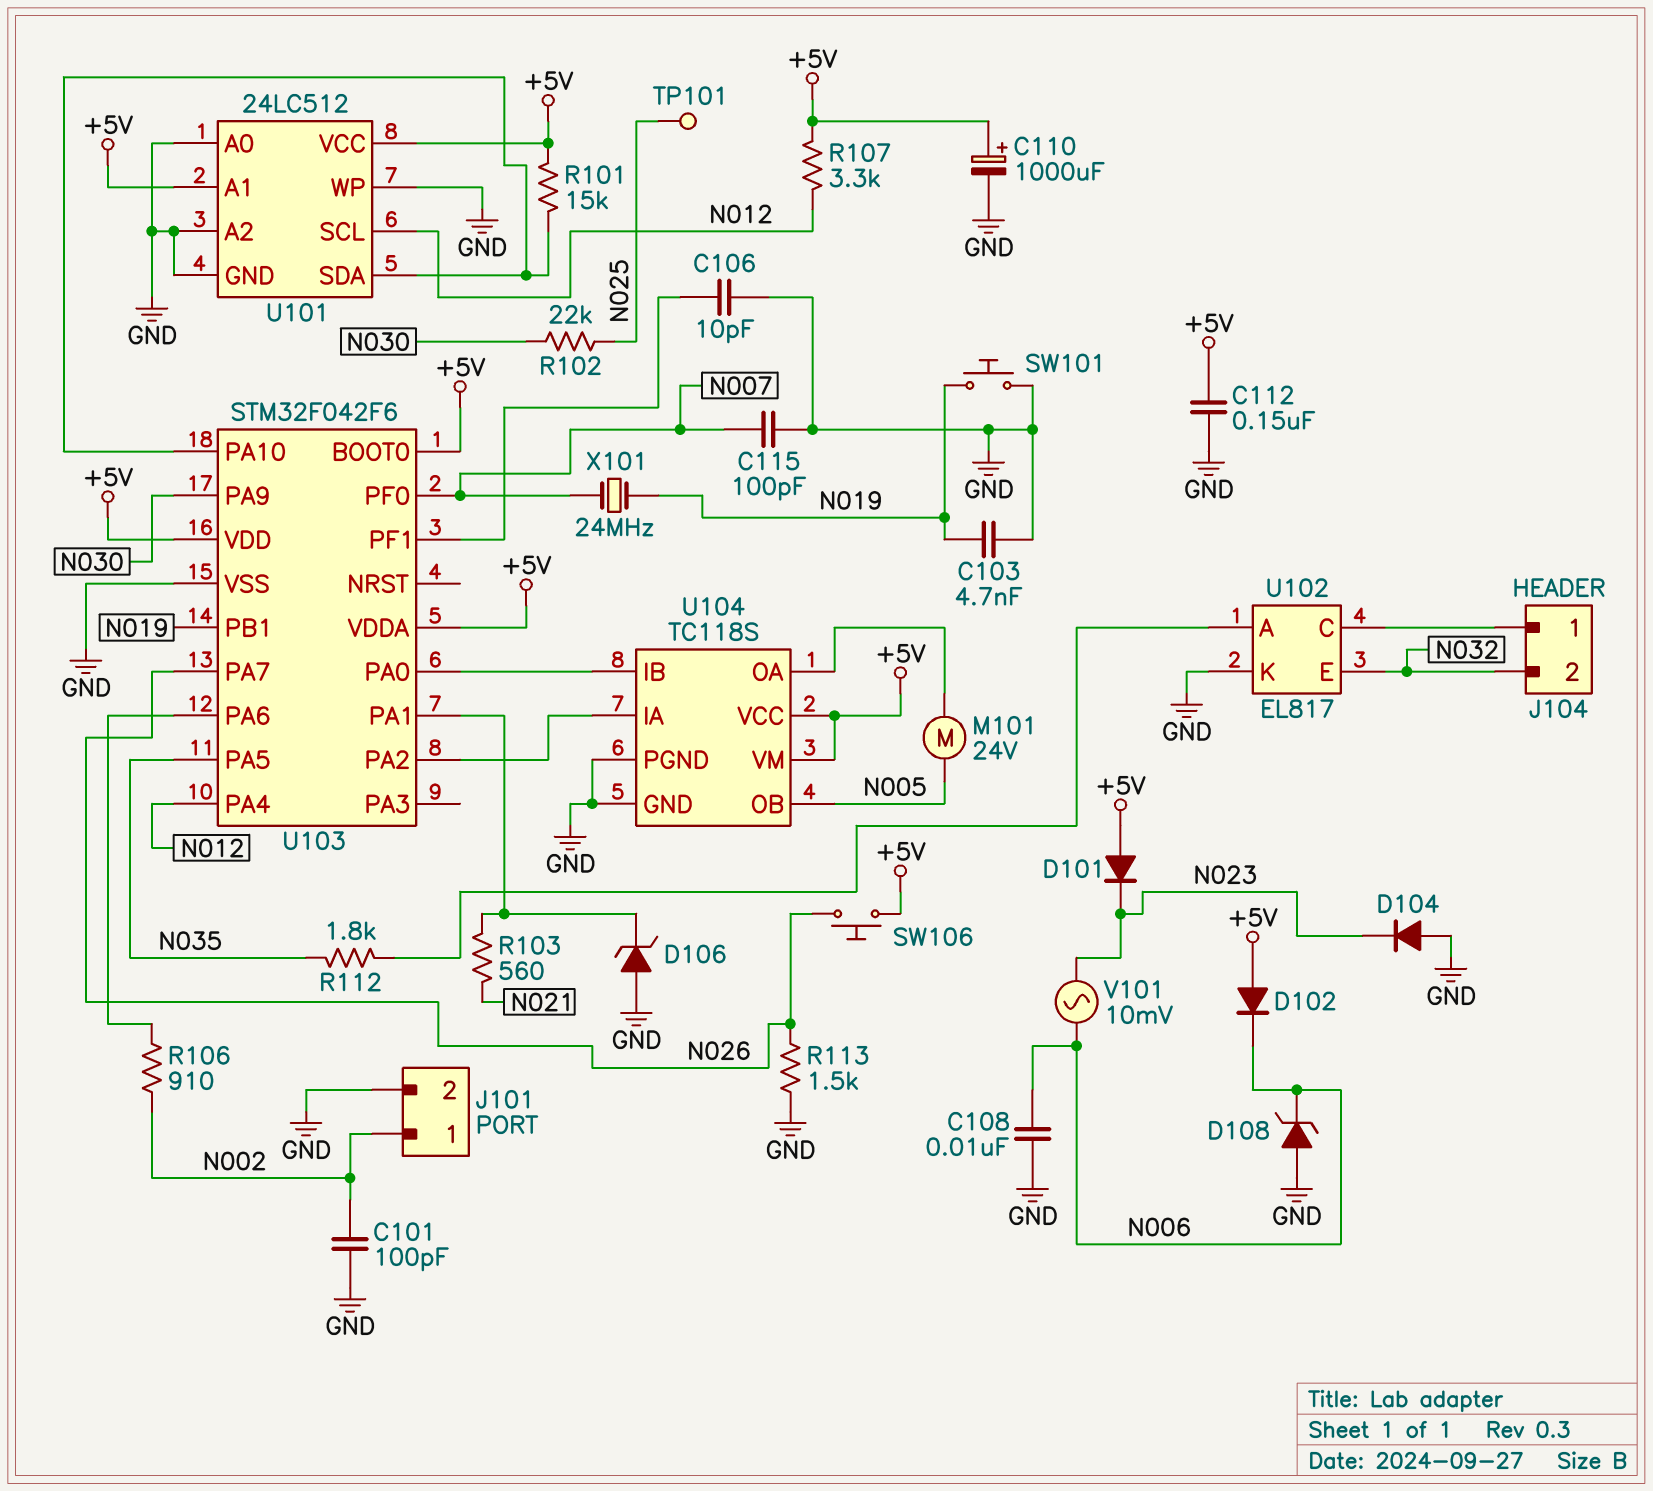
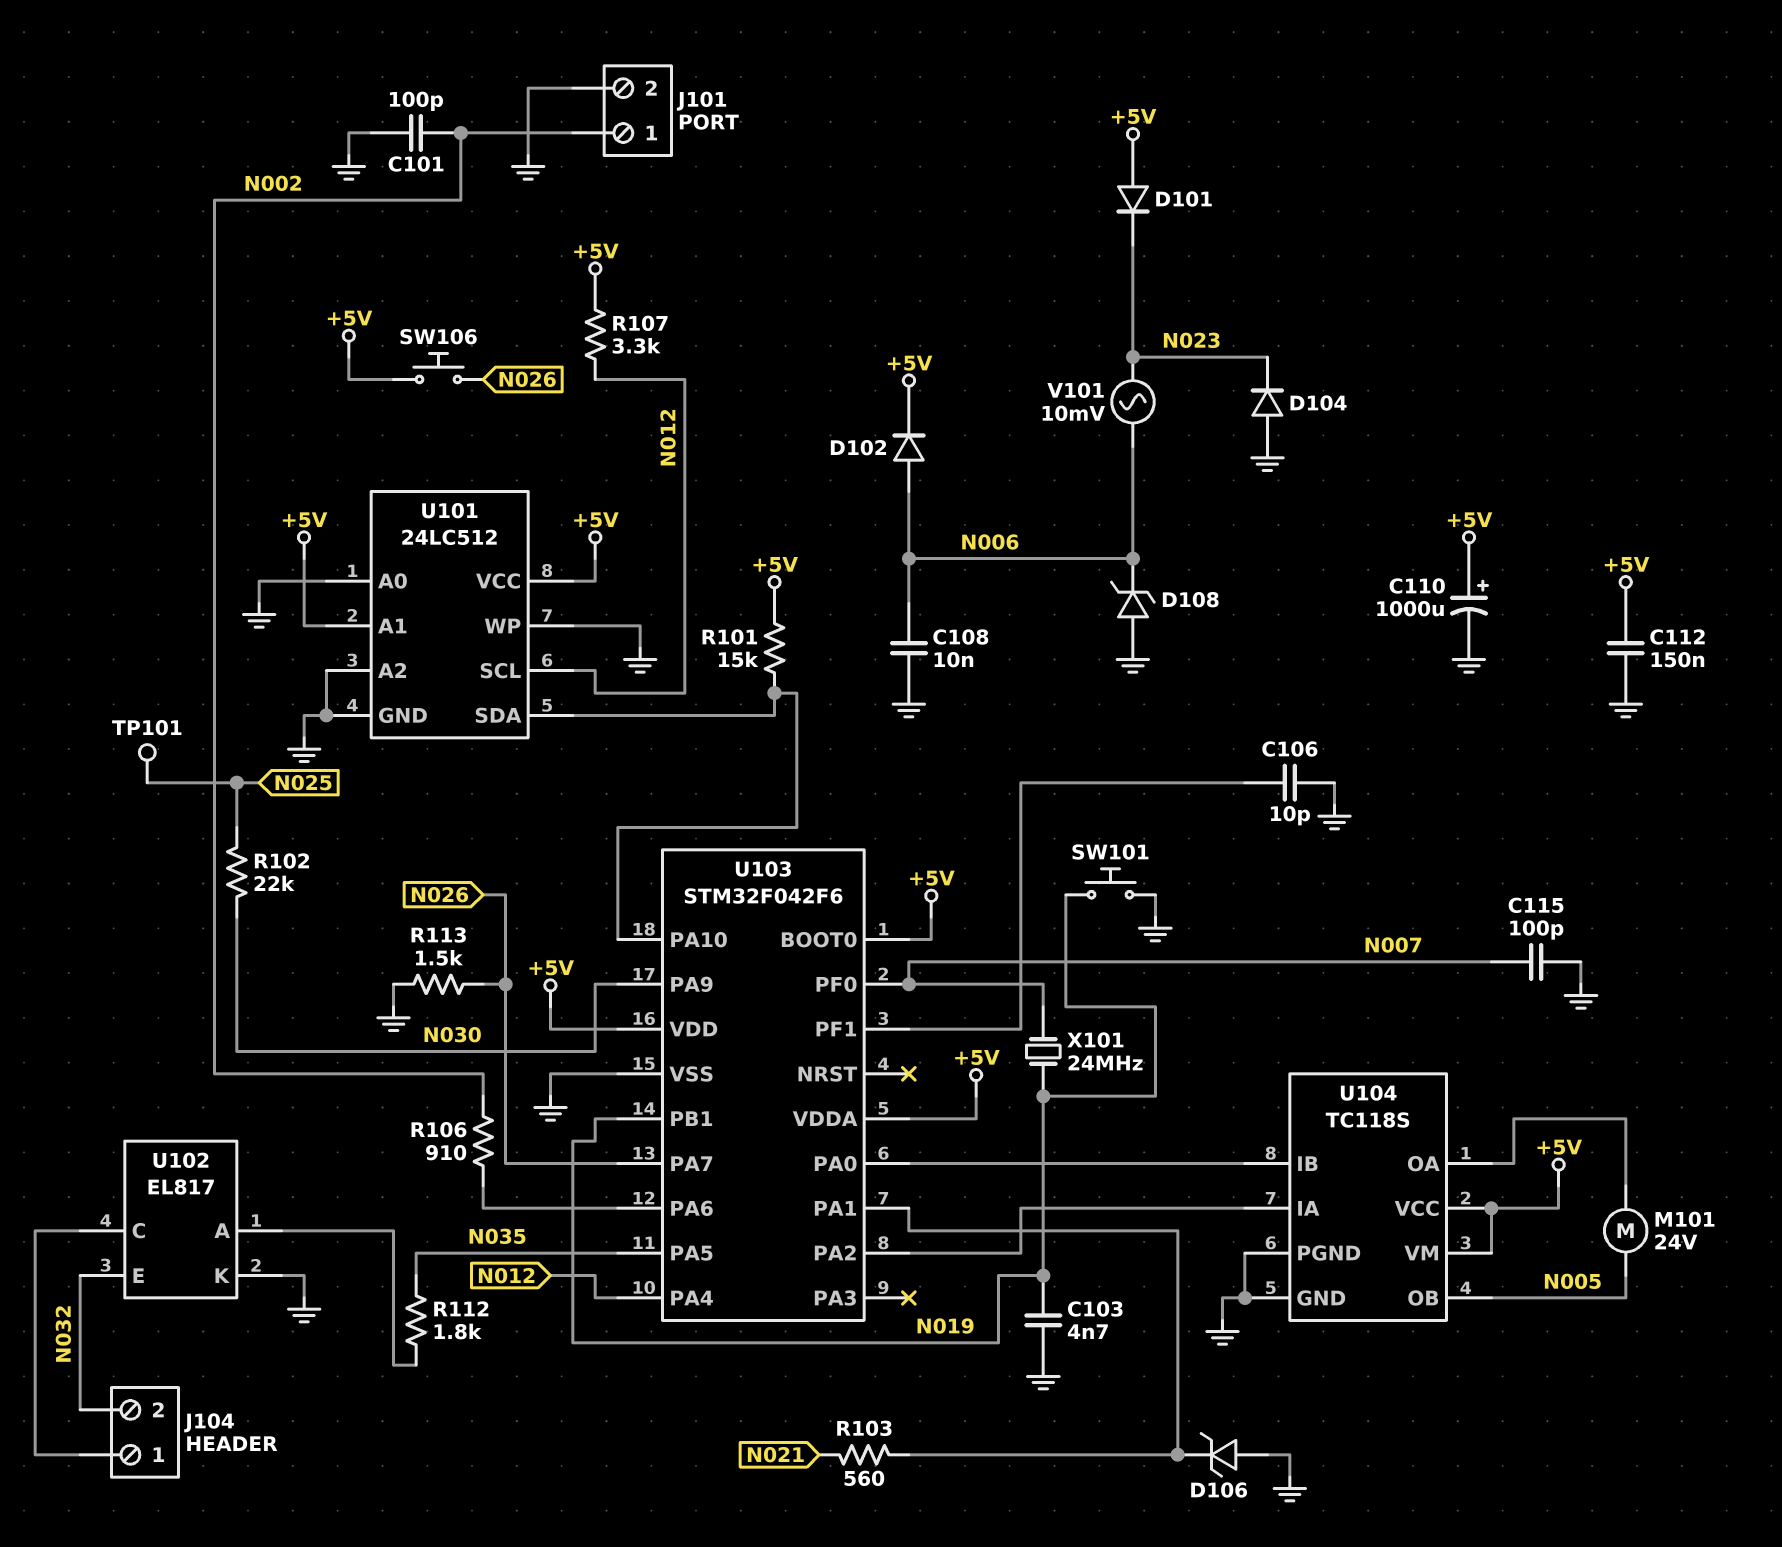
D102: diode (A +5V, K N006) -> diode (A N006, K +5V)

